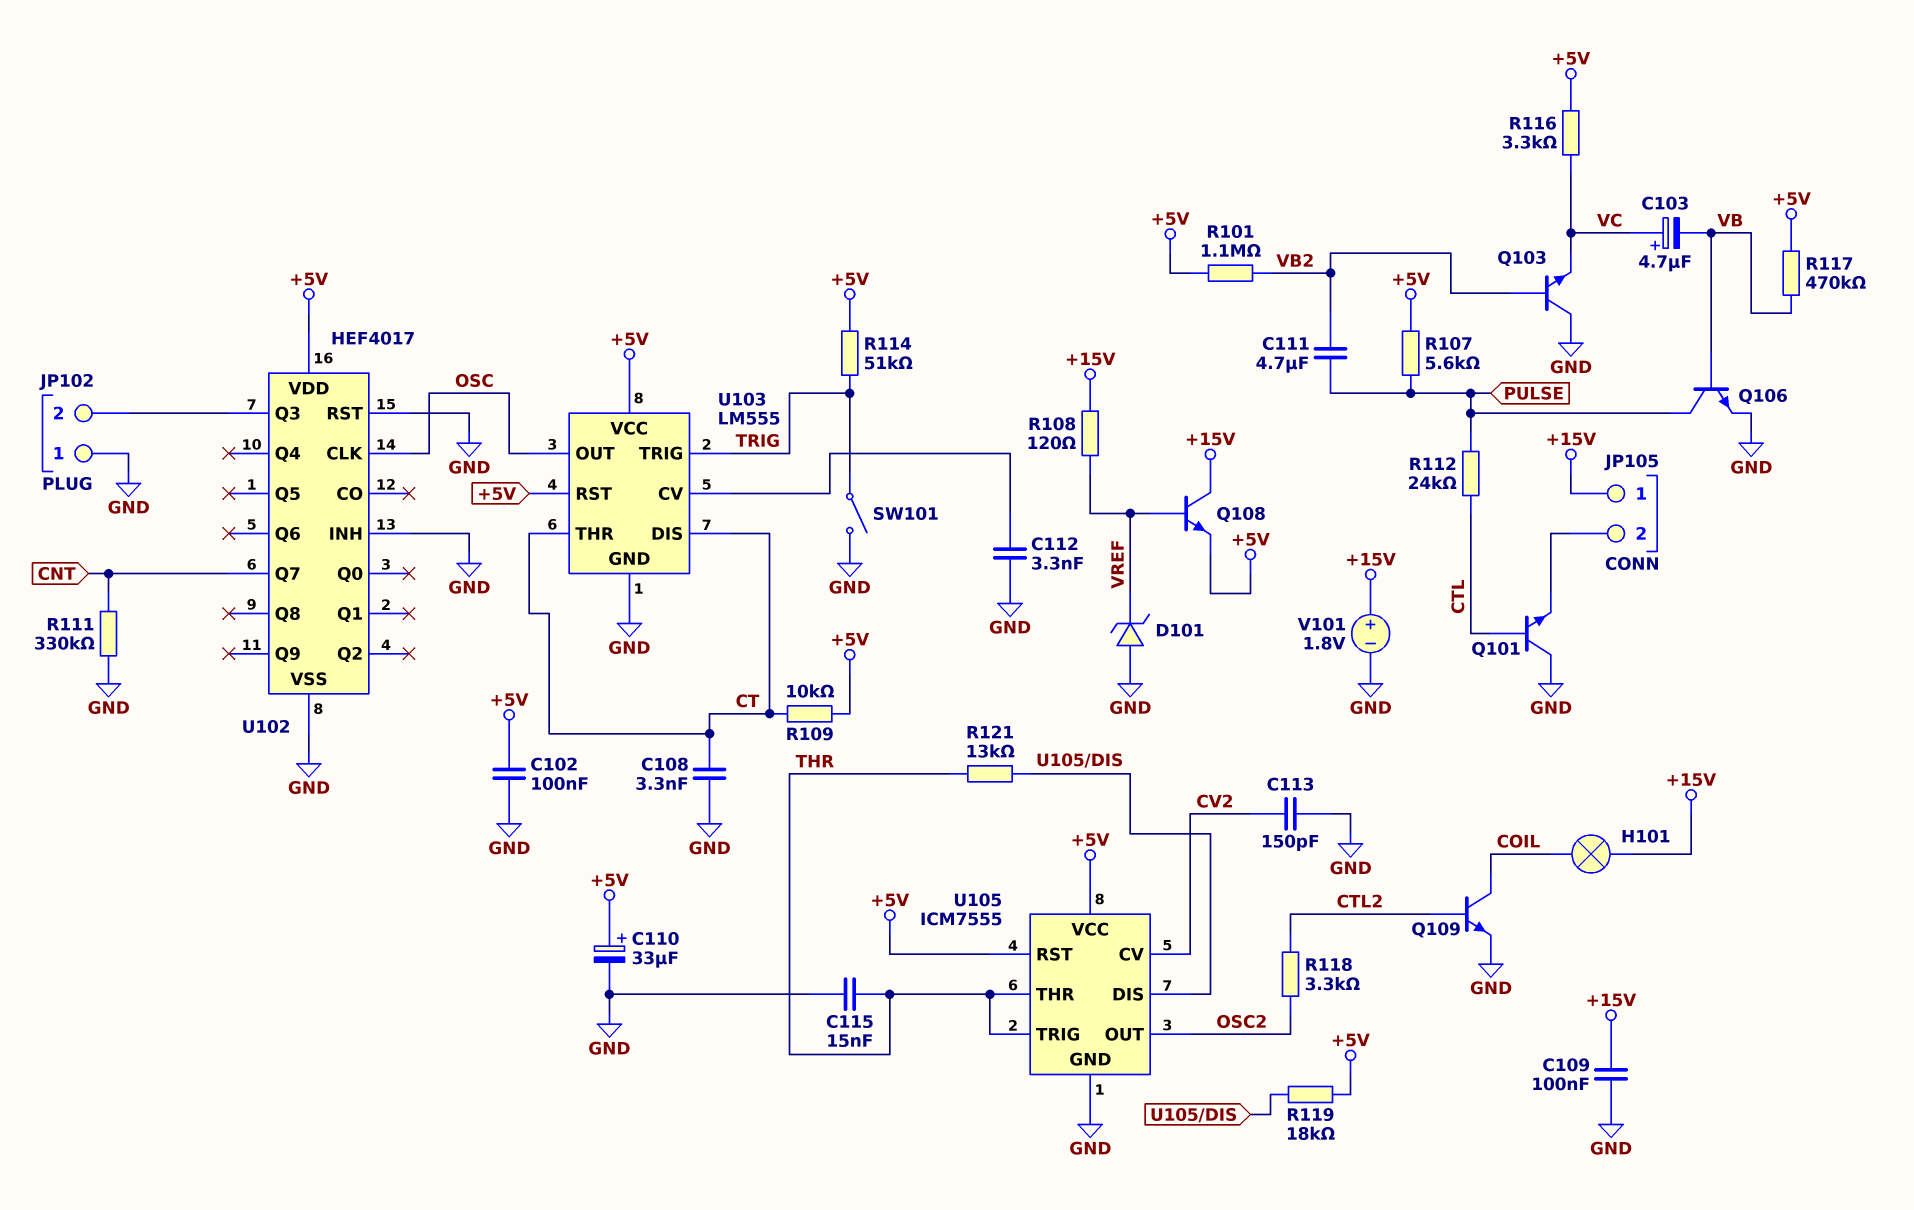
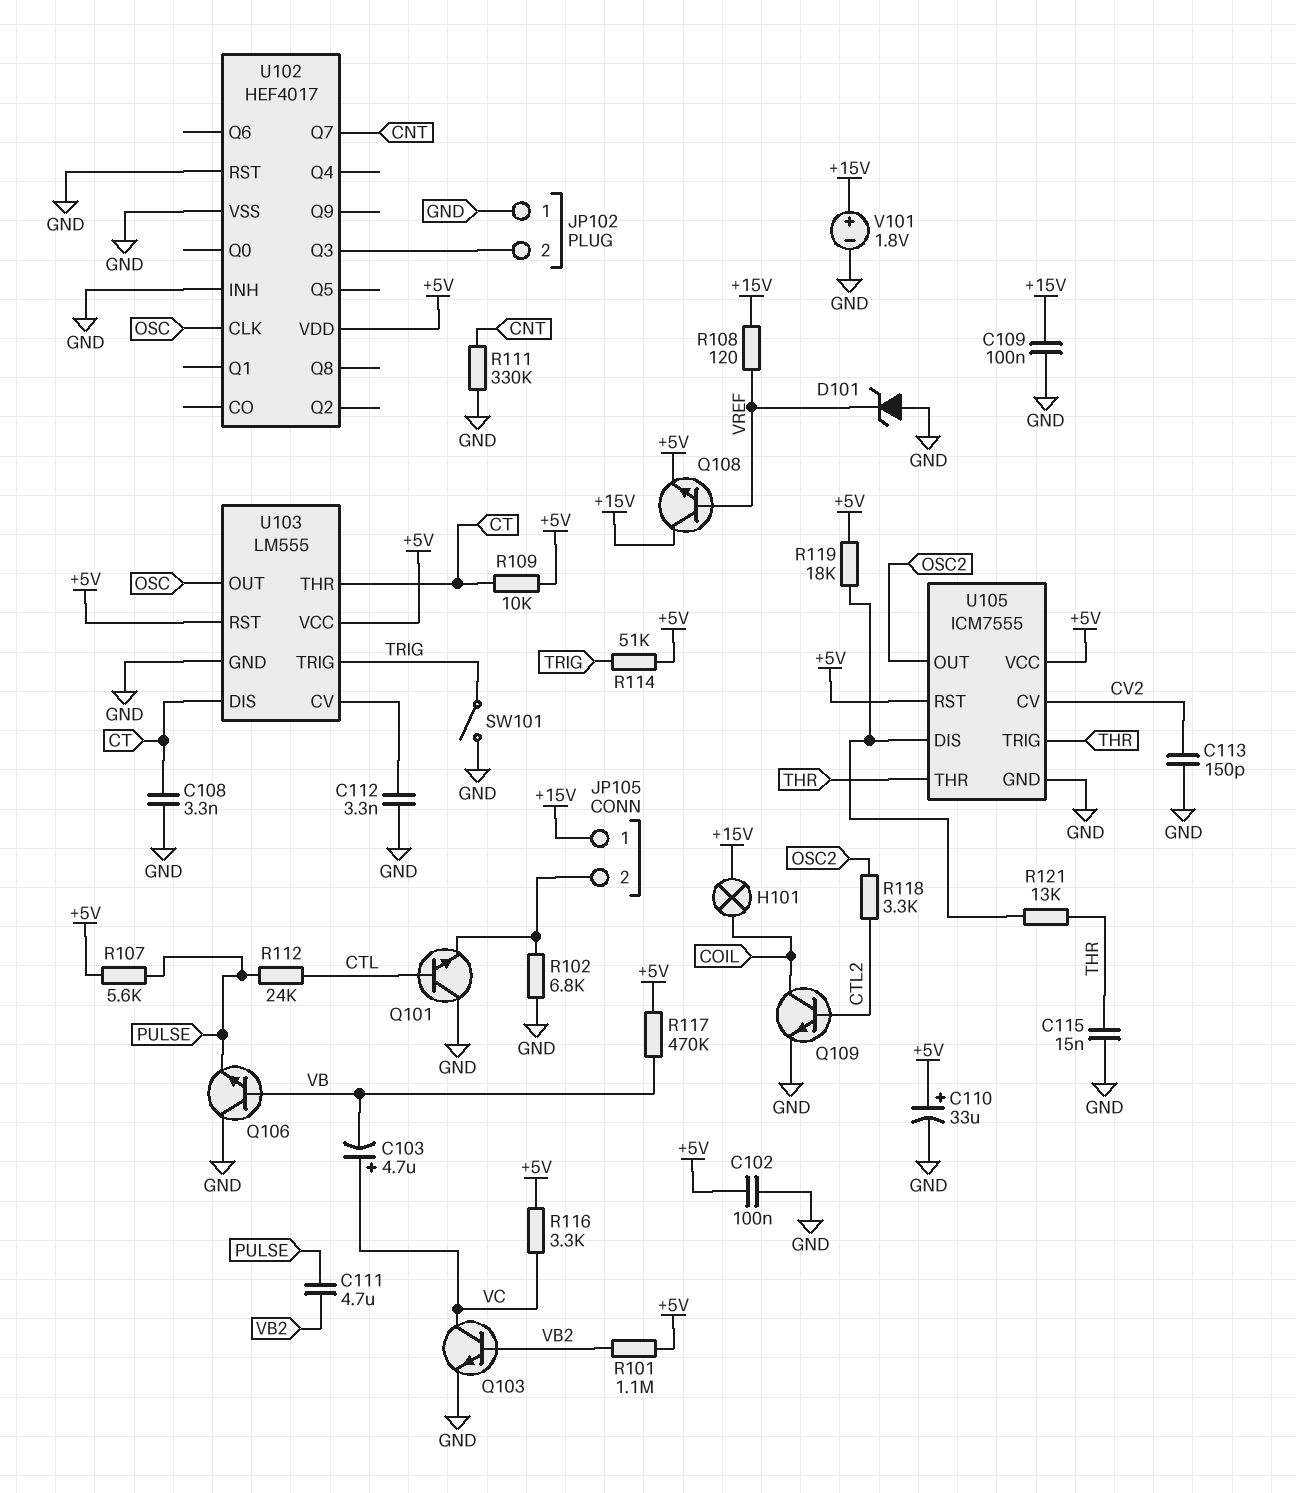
Q103: NPN (B VB2, C GND, E VC) -> NPN (B VB2, C VC, E GND)
Q106: NPN (B VB, C PULSE, E GND) -> NPN (B VB, C GND, E PULSE)
R102: none -> 6.8k (GND, JP105/2)

